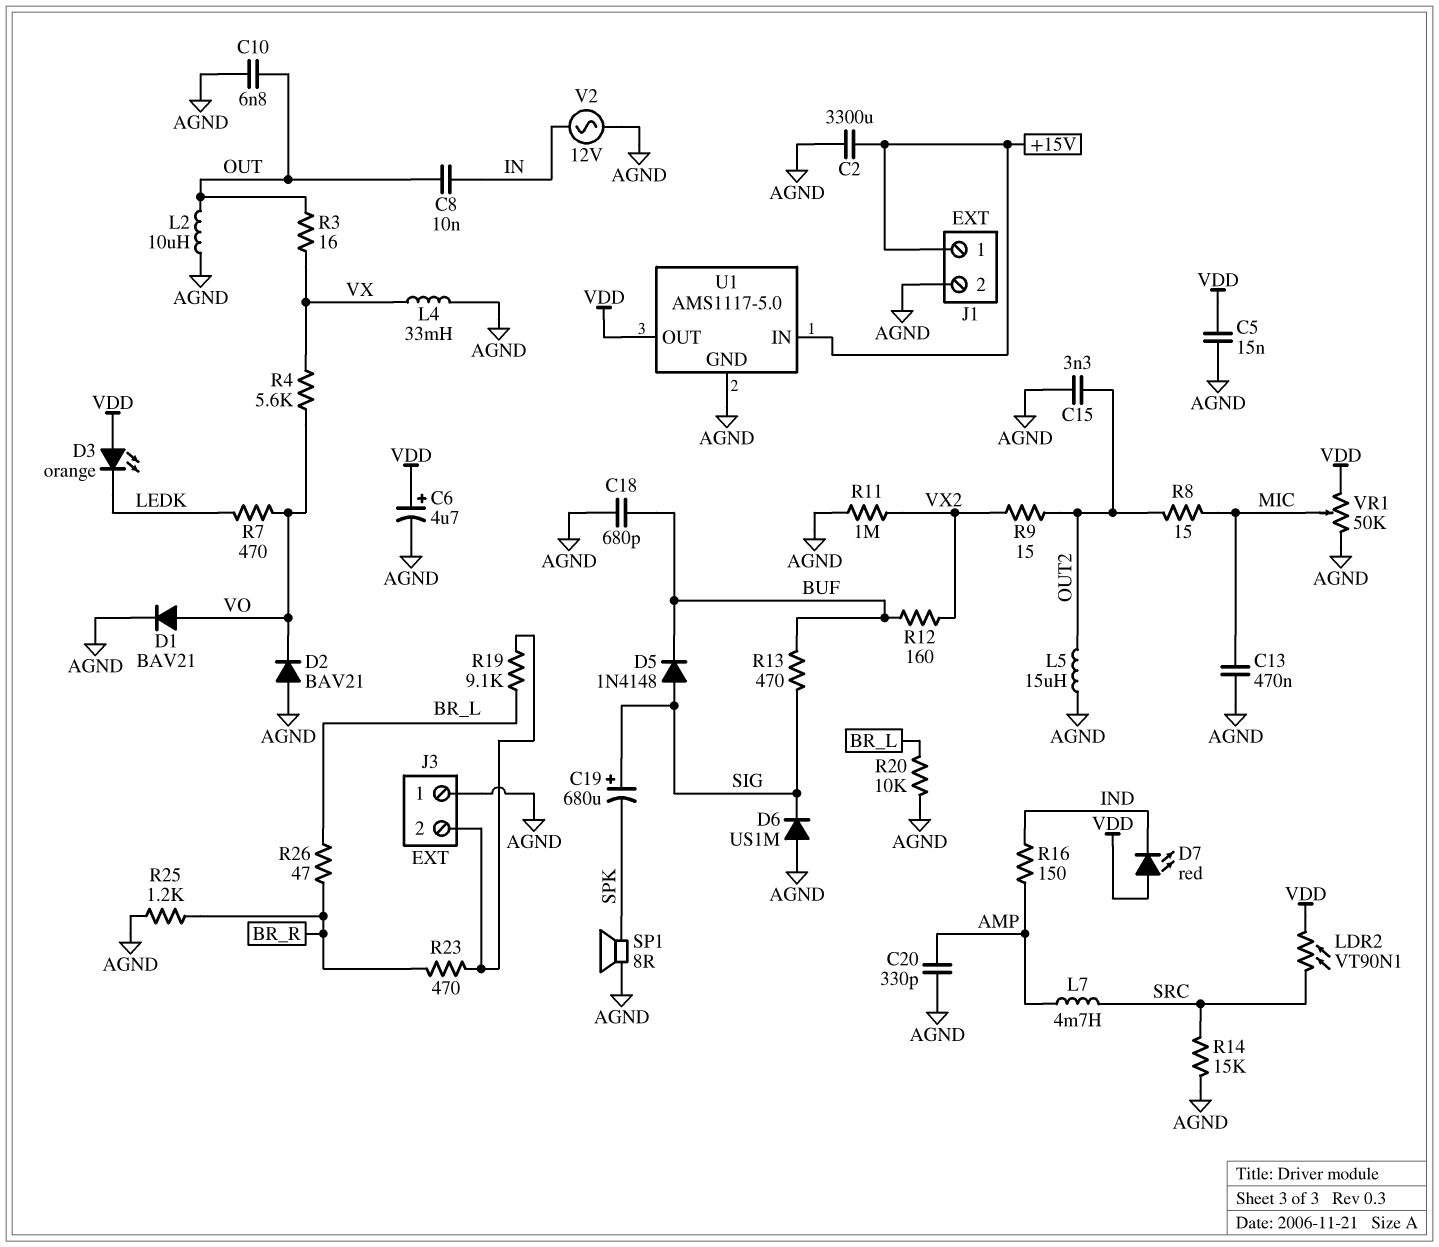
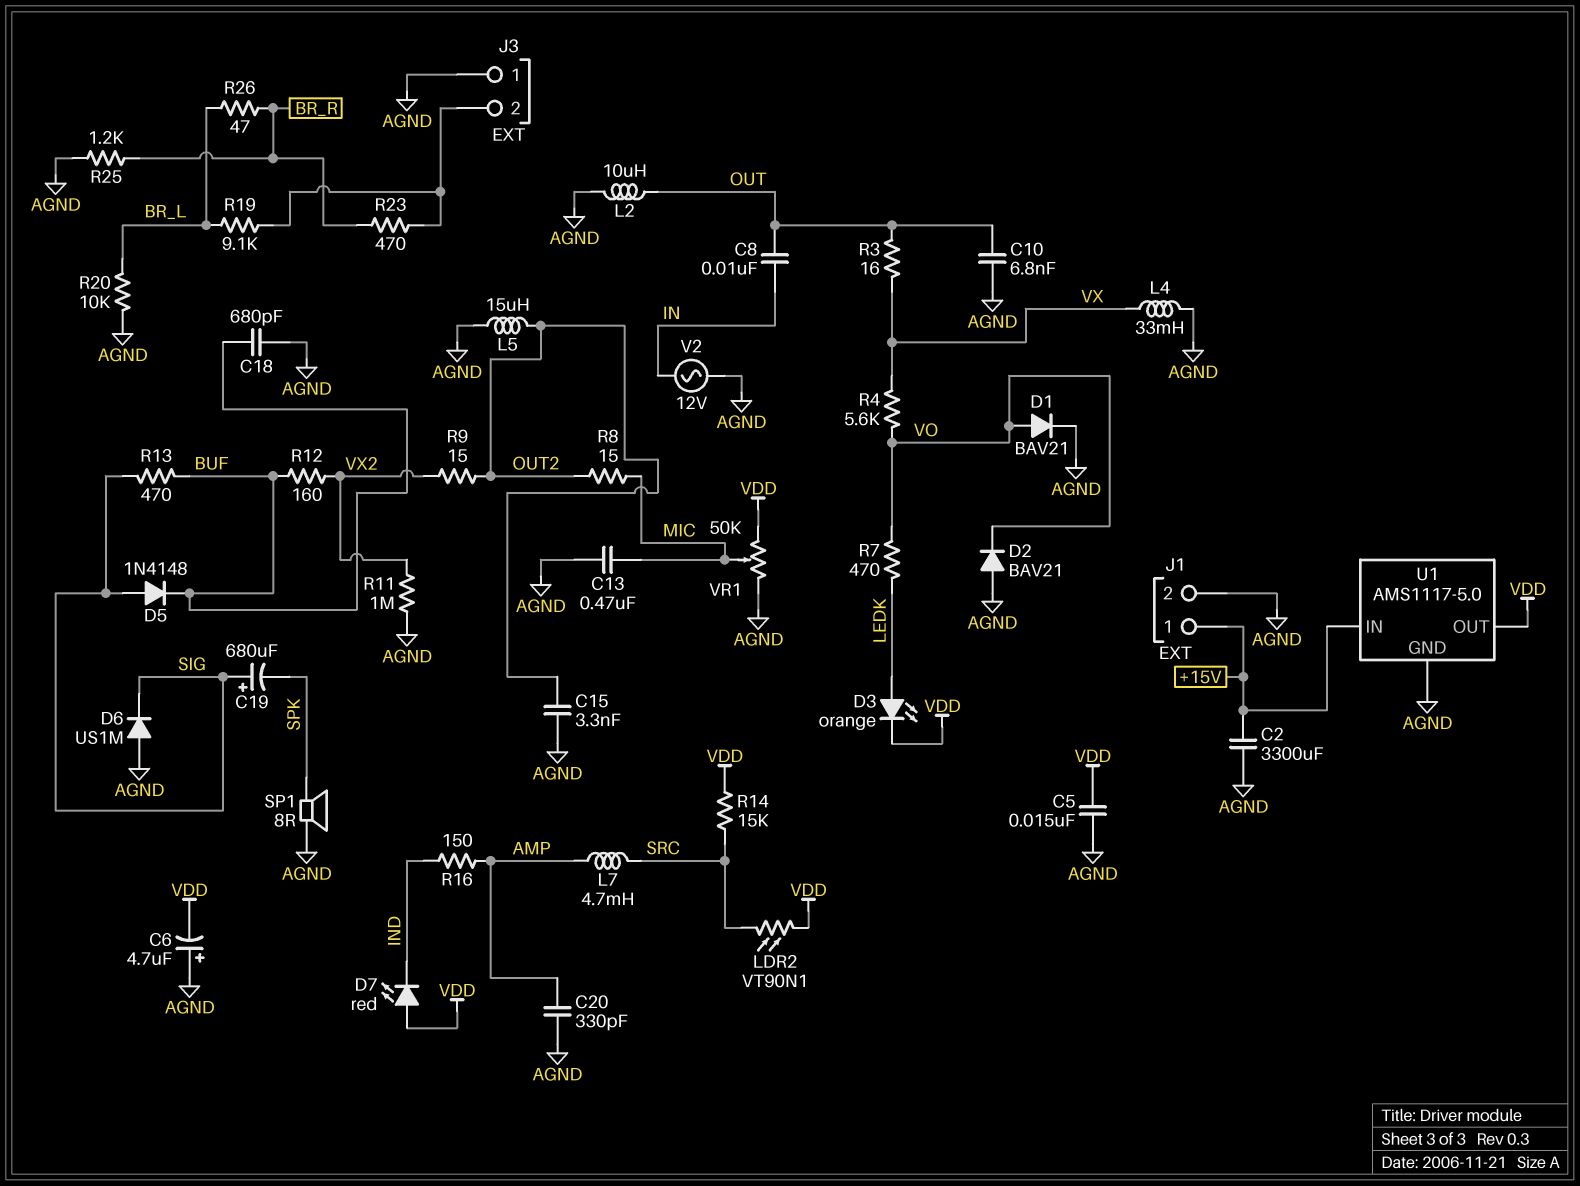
C6: 4.7uF (plus VDD, minus AGND) -> 4.7uF (plus AGND, minus VDD)
D3: LED orange (A VDD, K LEDK) -> LED orange (A LEDK, K VDD)
R14: 15k (AGND, SRC) -> 15k (SRC, VDD)

